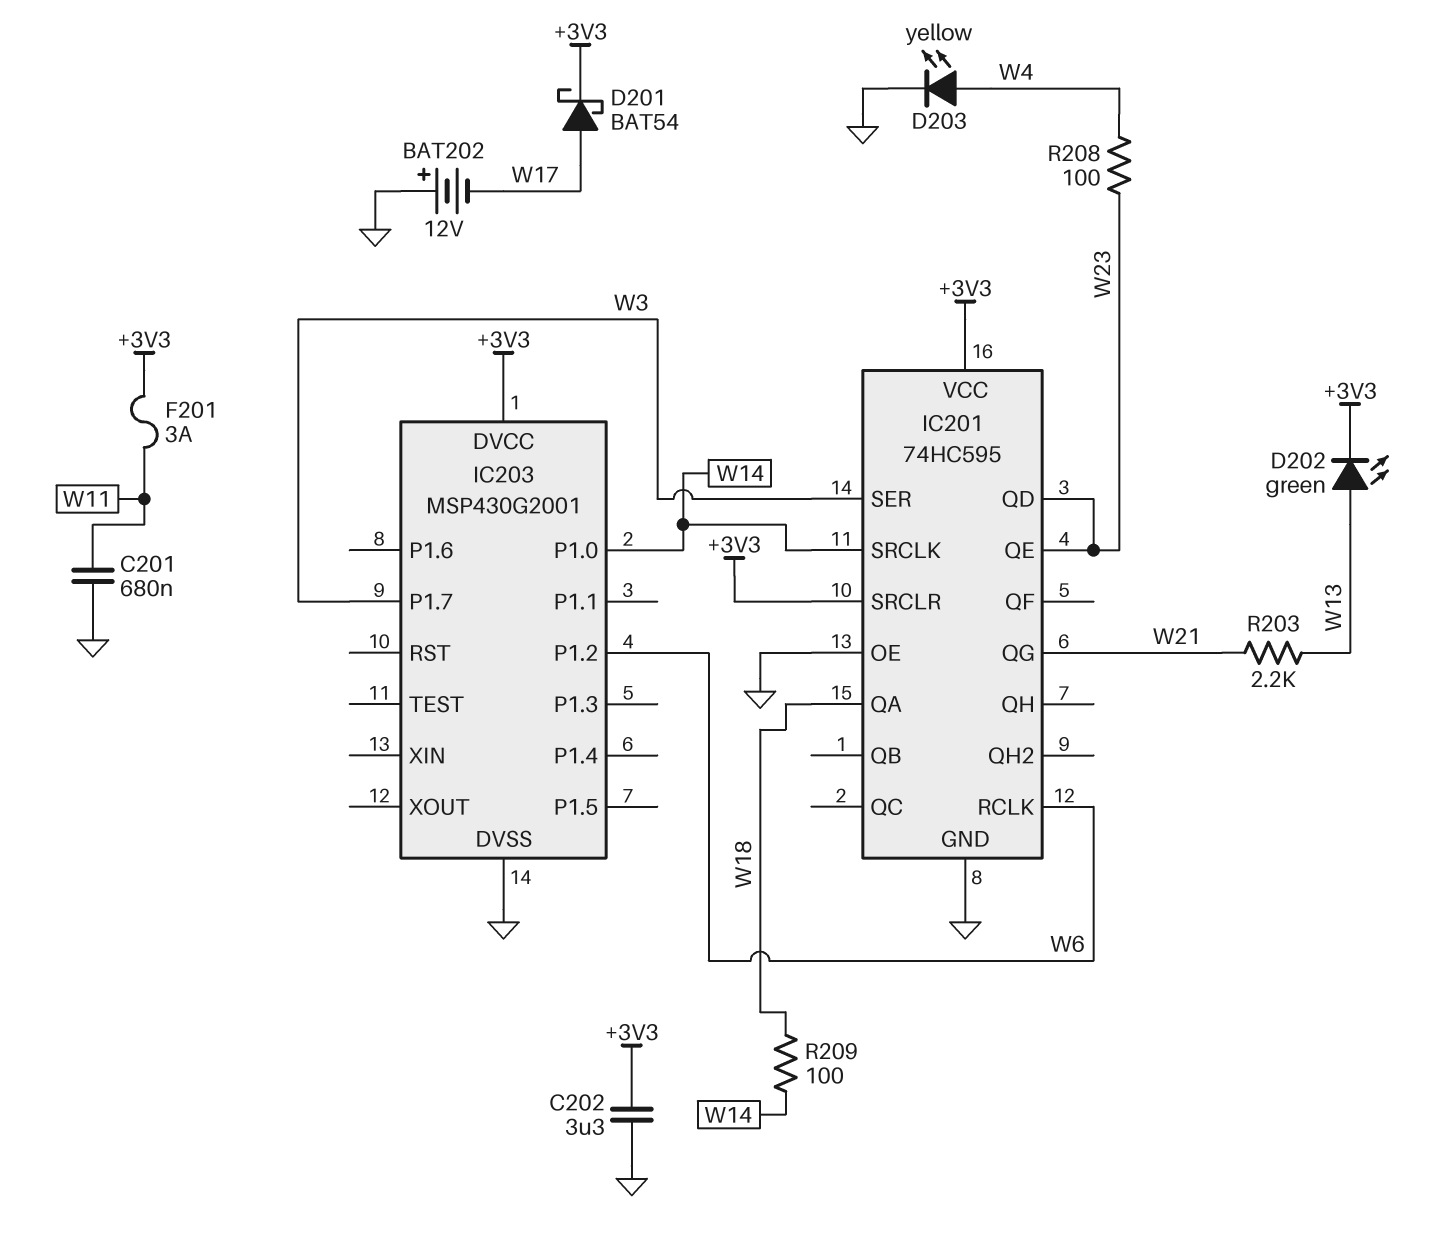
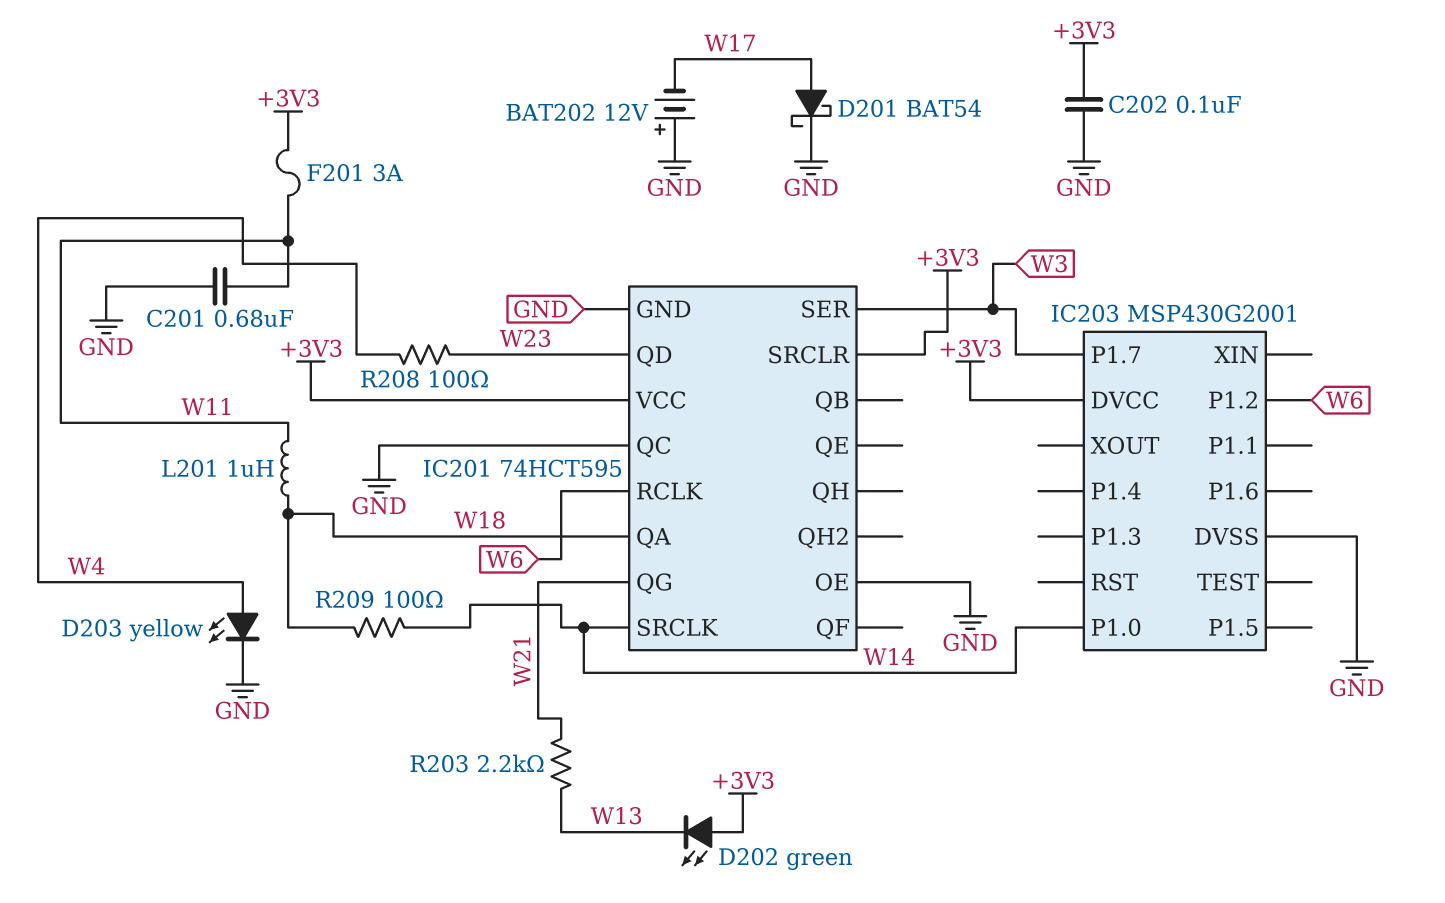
C202: 3.3uF (+3V3, GND) -> 100nF (+3V3, GND)
D201: schottky BAT54 (A W17, K +3V3) -> schottky BAT54 (A W17, K GND)
D202: LED green (A W13, K +3V3) -> LED green (A +3V3, K W13)
IC201: 74HC595 -> 74HCT595
IC201 pin QC: none -> GND
IC201 pin QE: W23 -> none
L201: none -> 1uH (W11, W18)

